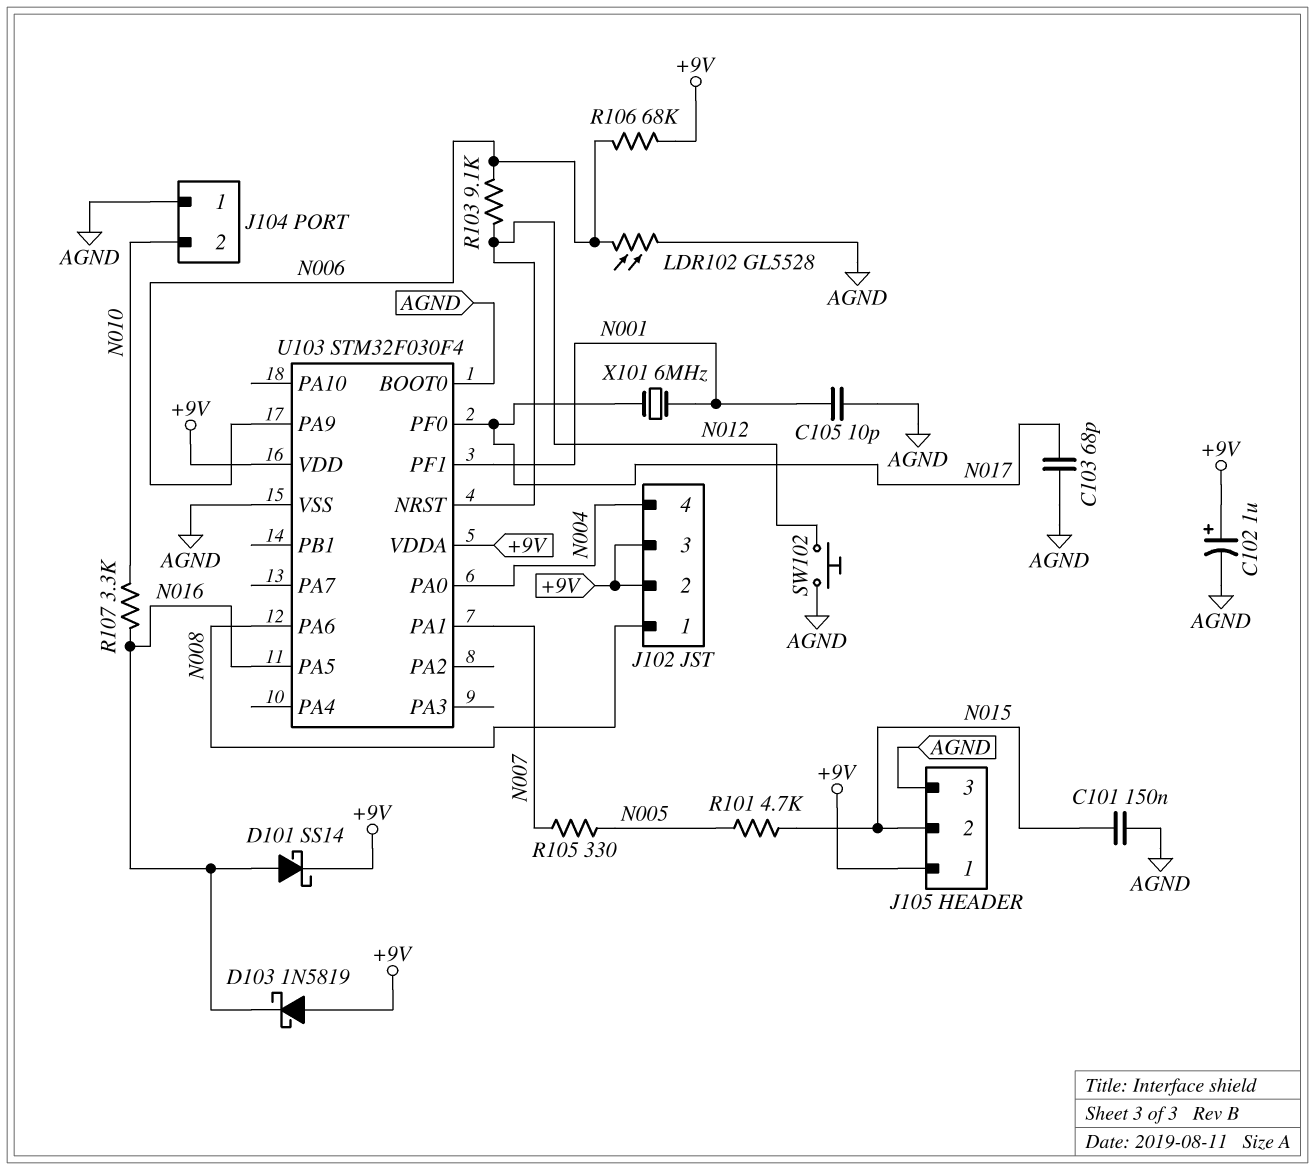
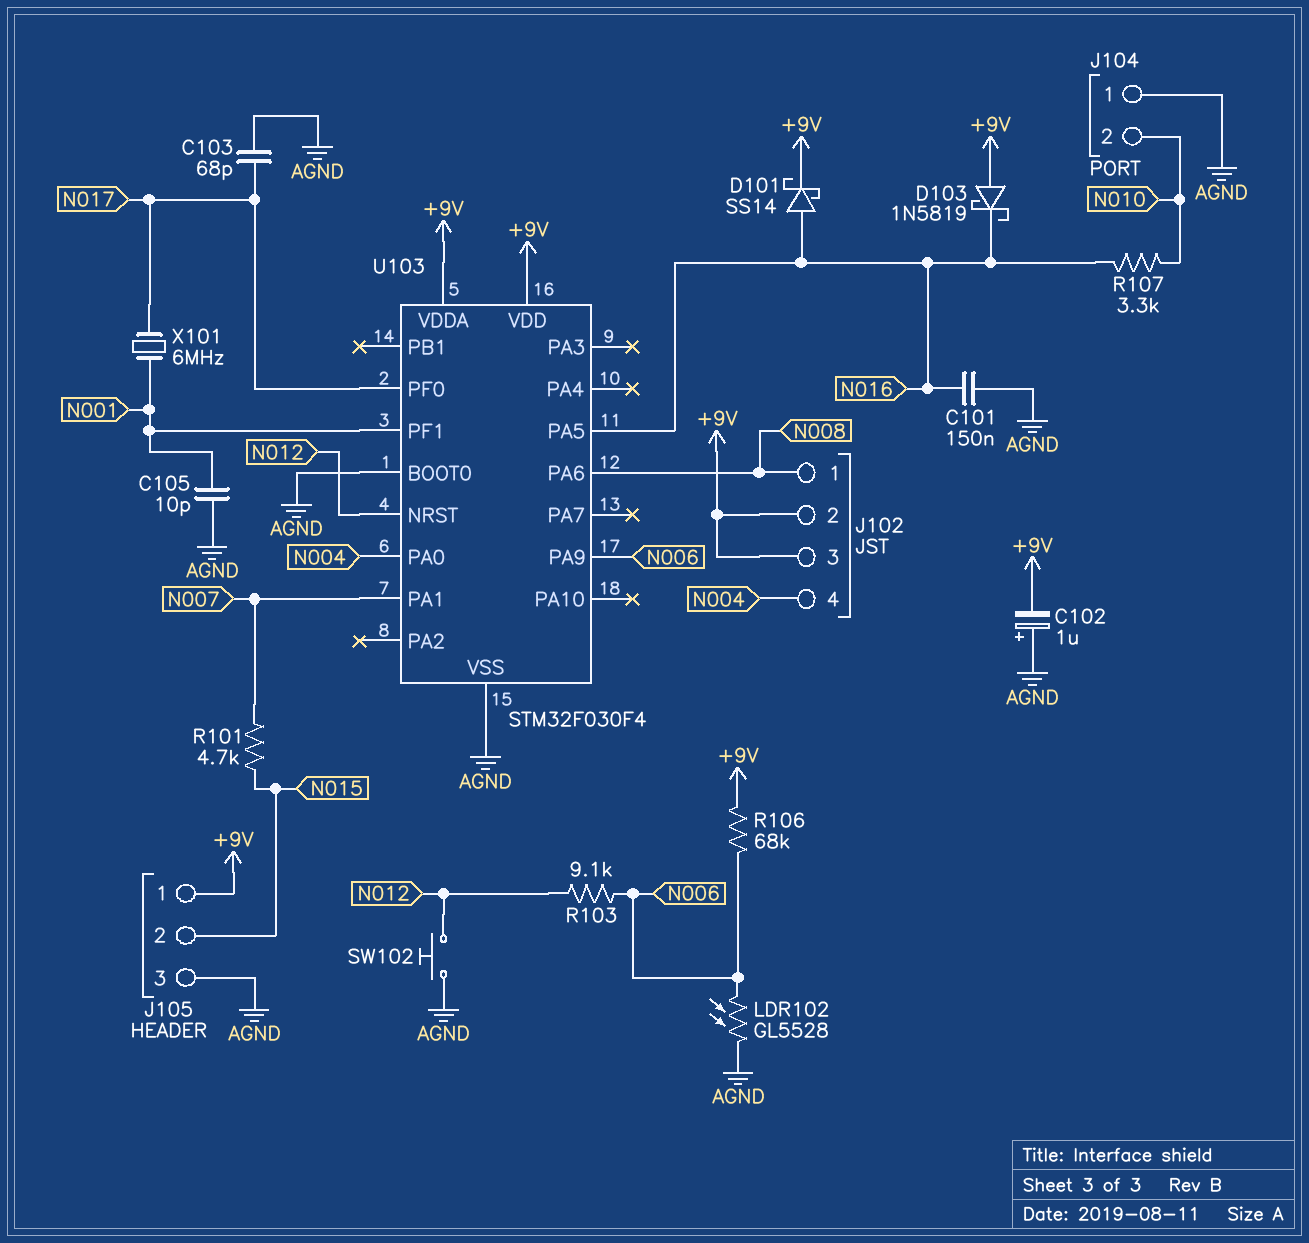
C101: 150nF (AGND, N015) -> 150nF (AGND, N016)
C102: 1uF (plus +9V, minus AGND) -> 1uF (plus AGND, minus +9V)
R101: 4.7k (N005, N015) -> 4.7k (N007, N015)
R105: 330 (N005, N007) -> none

